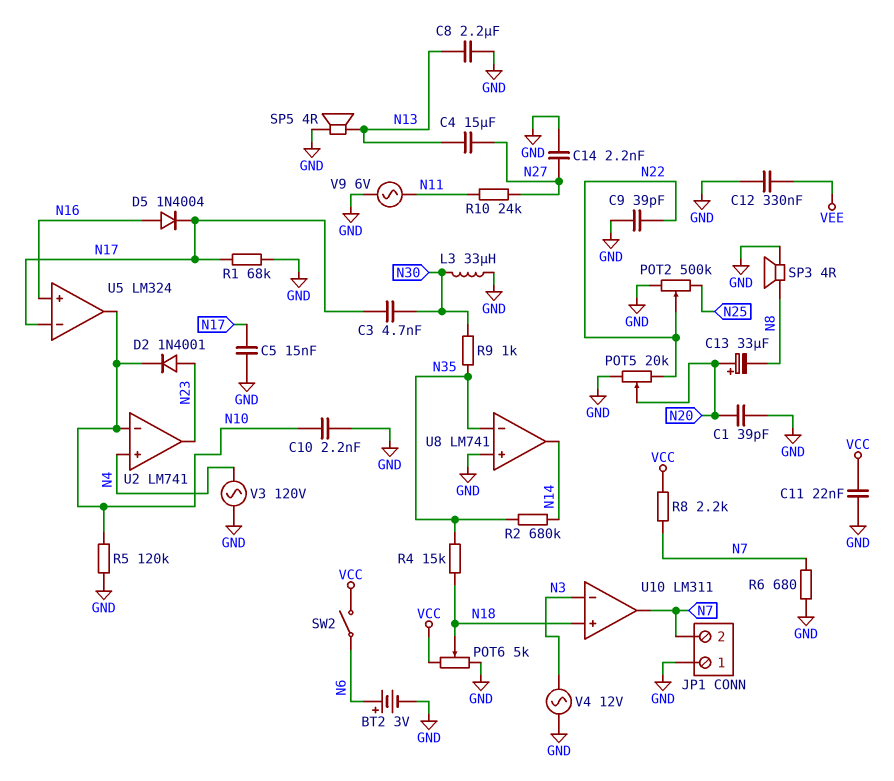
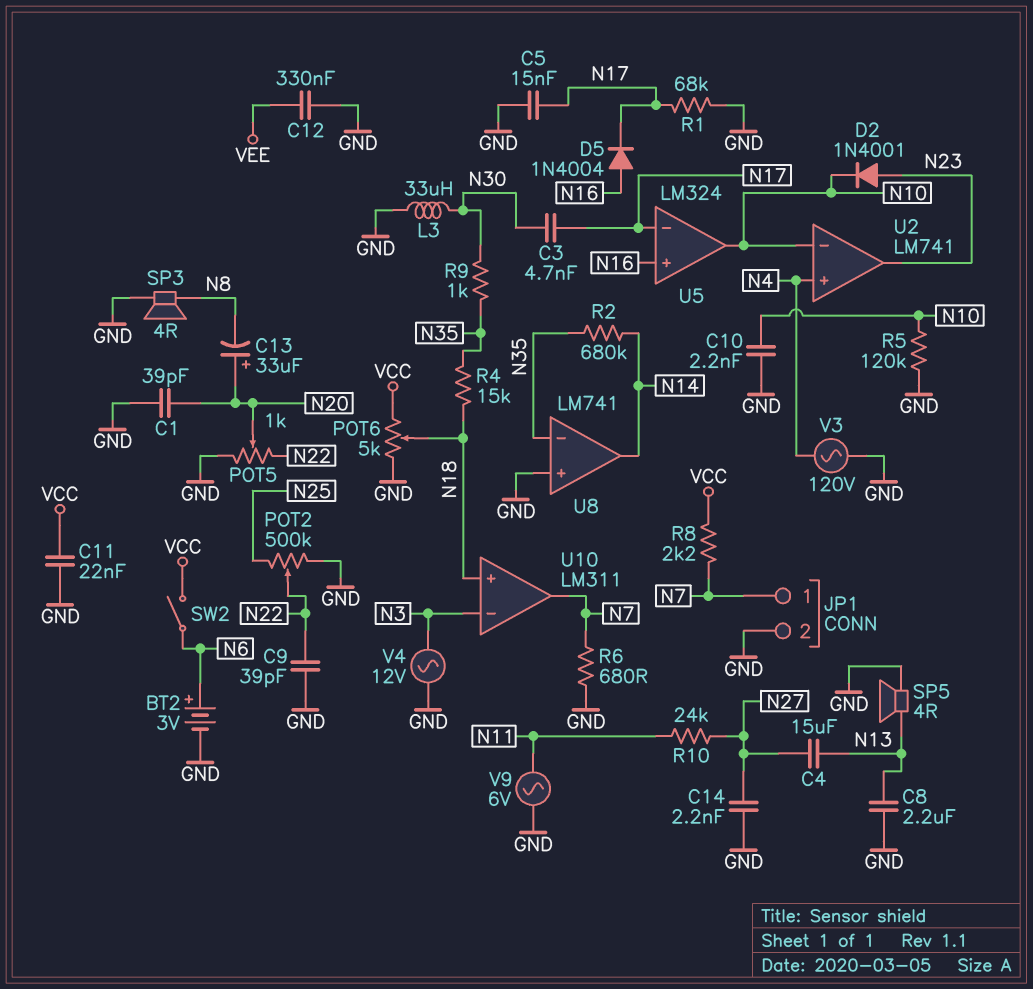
JP1 pin 1: GND -> N7
JP1 pin 2: N7 -> GND
POT5: 20k (GND, N22, wiper N20) -> 1k (GND, N22, wiper N20)

